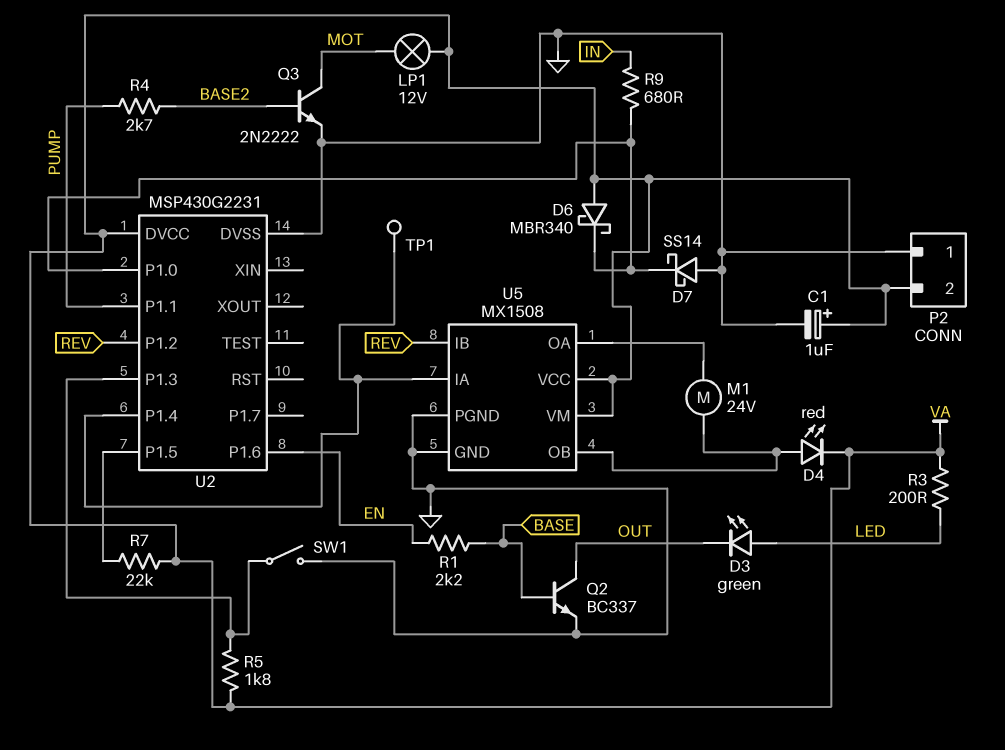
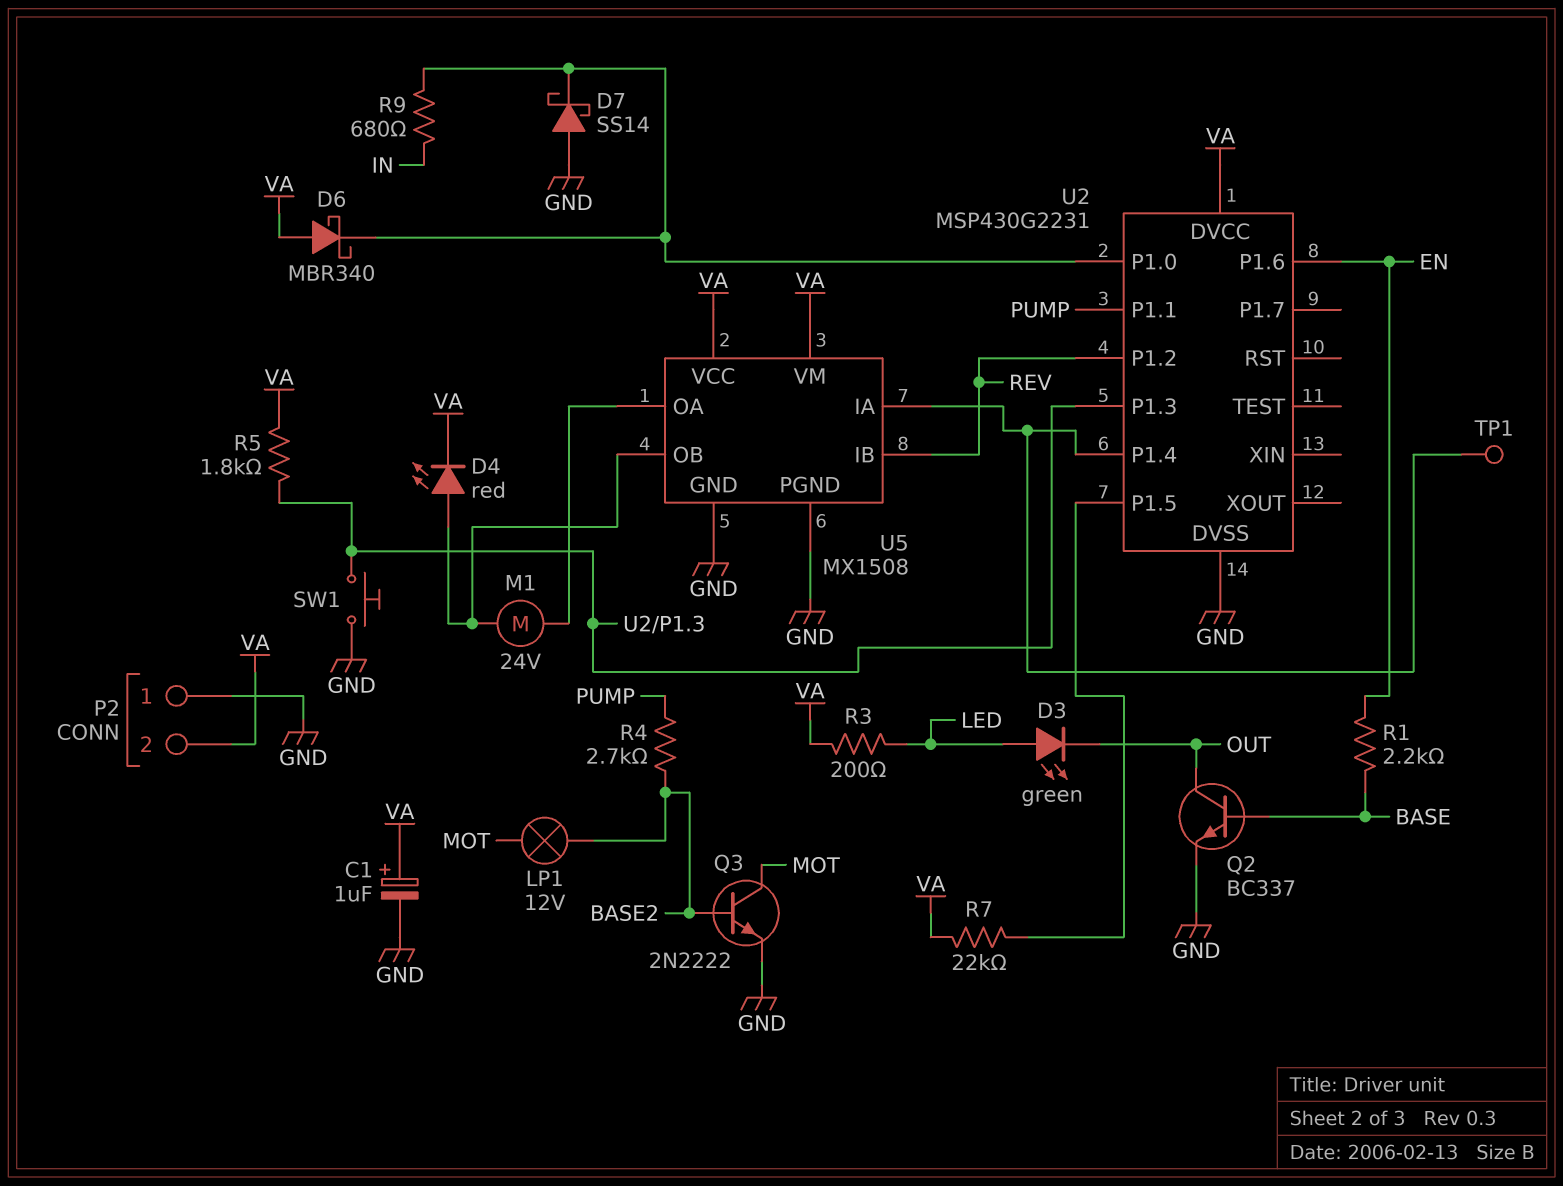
LP1: lamp 12V (MOT, VA) -> lamp 12V (BASE2, MOT)
SW1: switch (GND, U2/P1.3) -> button (GND, U2/P1.3)

